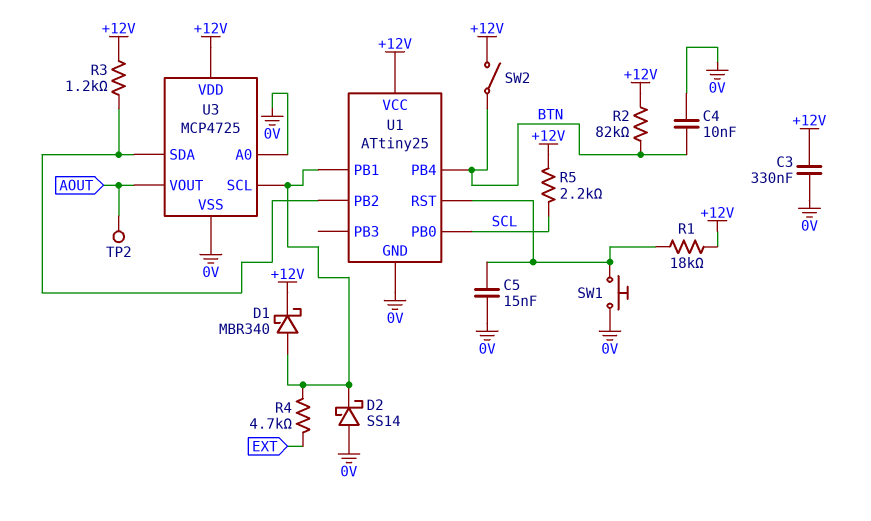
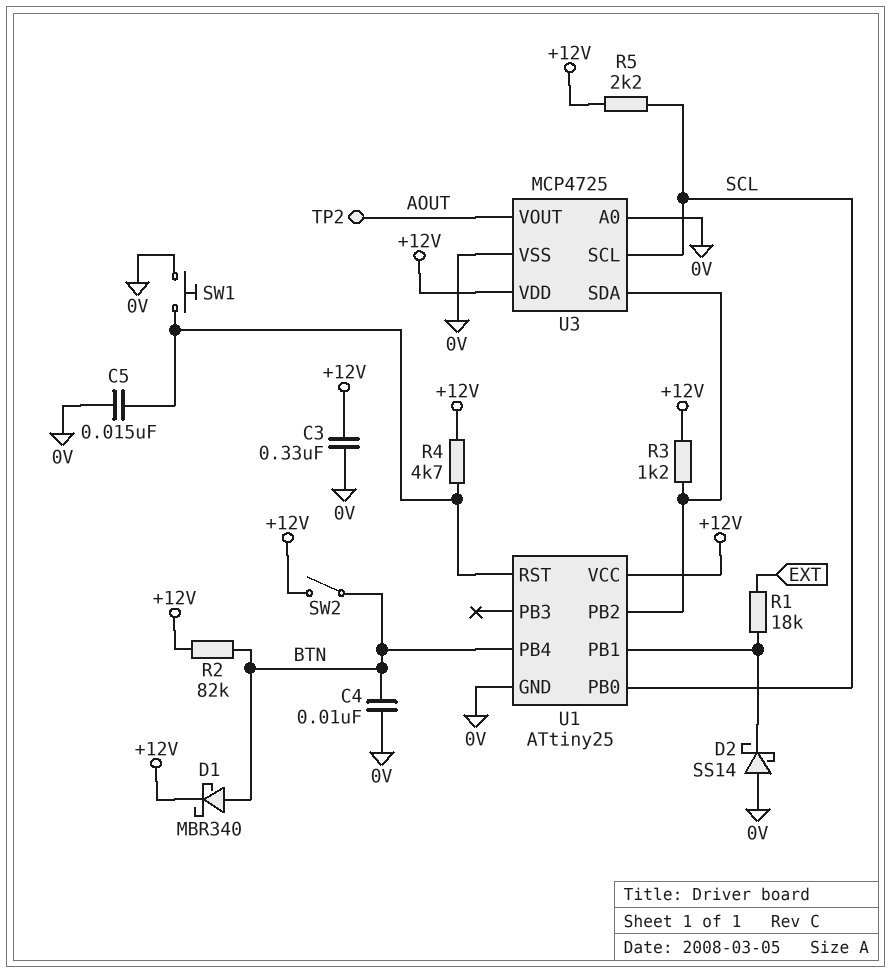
D1: schottky MBR340 (A U1/PB1, K +12V) -> schottky MBR340 (A BTN, K +12V)
R1: 18k (+12V, U1/RST) -> 18k (EXT, U1/PB1)
R4: 4.7k (EXT, U1/PB1) -> 4.7k (+12V, U1/RST)
U3 pin SCL: U1/PB1 -> SCL

